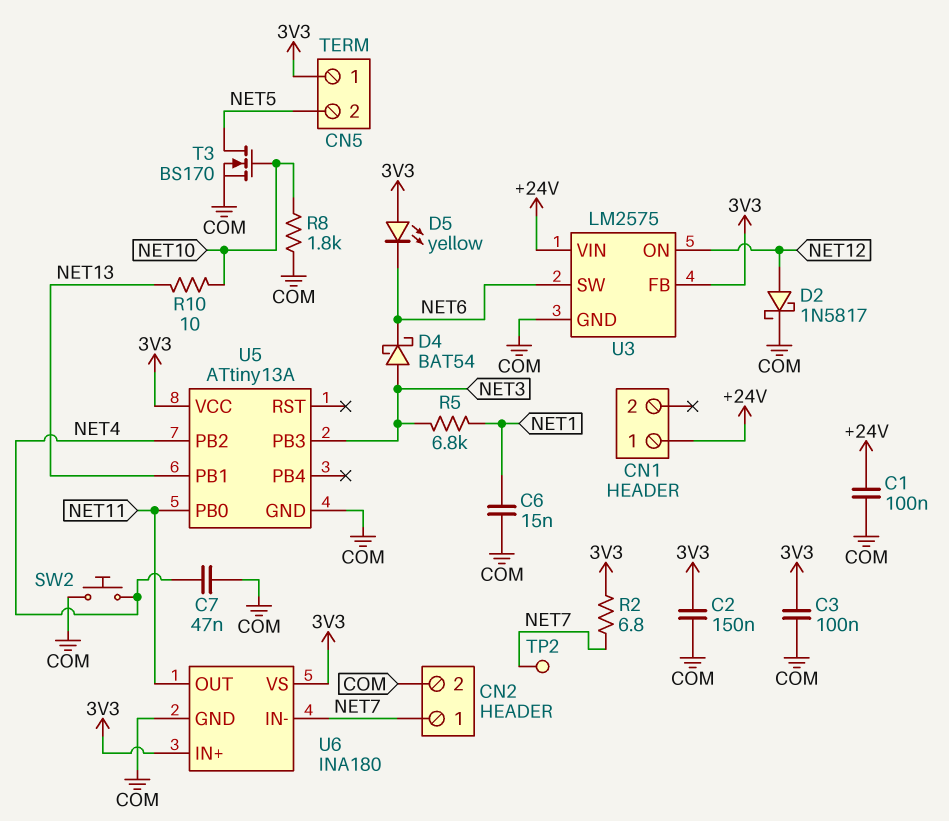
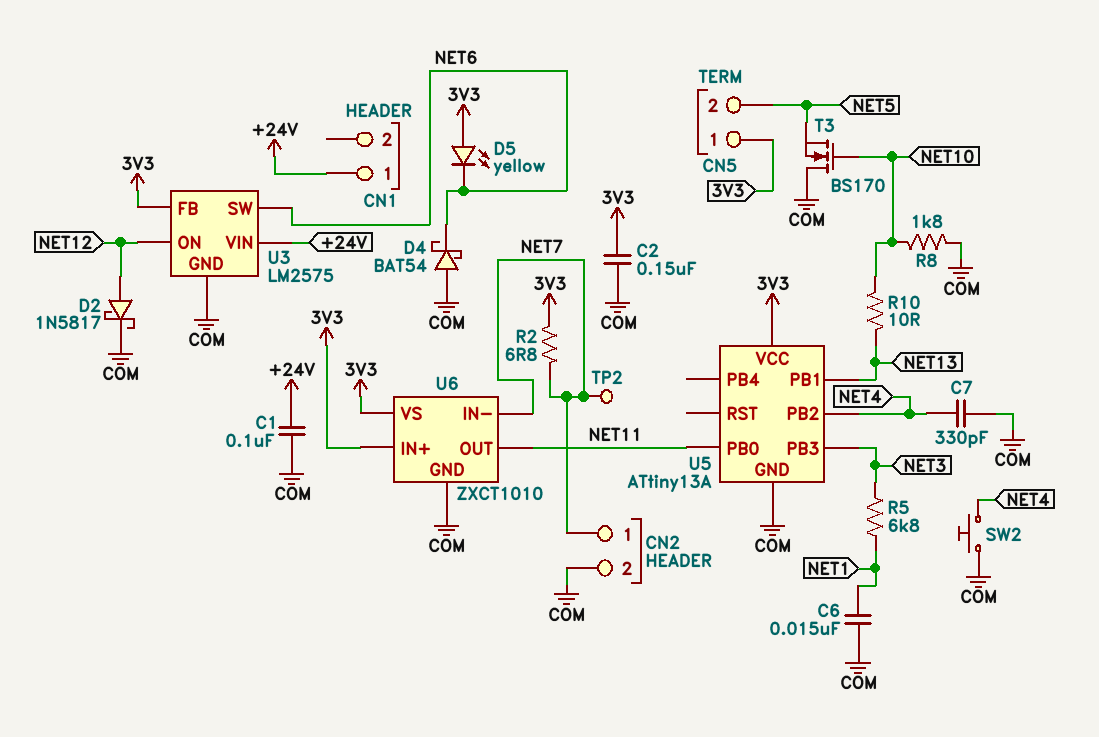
C3: 100nF (3V3, COM) -> none
C7: 47nF (COM, NET4) -> 330pF (COM, NET4)
D4: schottky BAT54 (A NET3, K NET6) -> schottky BAT54 (A COM, K NET6)
T3: NMOS BS170 (G NET10, D NET5, S COM) -> NMOS BS170 (G NET10, D COM, S NET5)
U6: INA180 -> ZXCT1010

